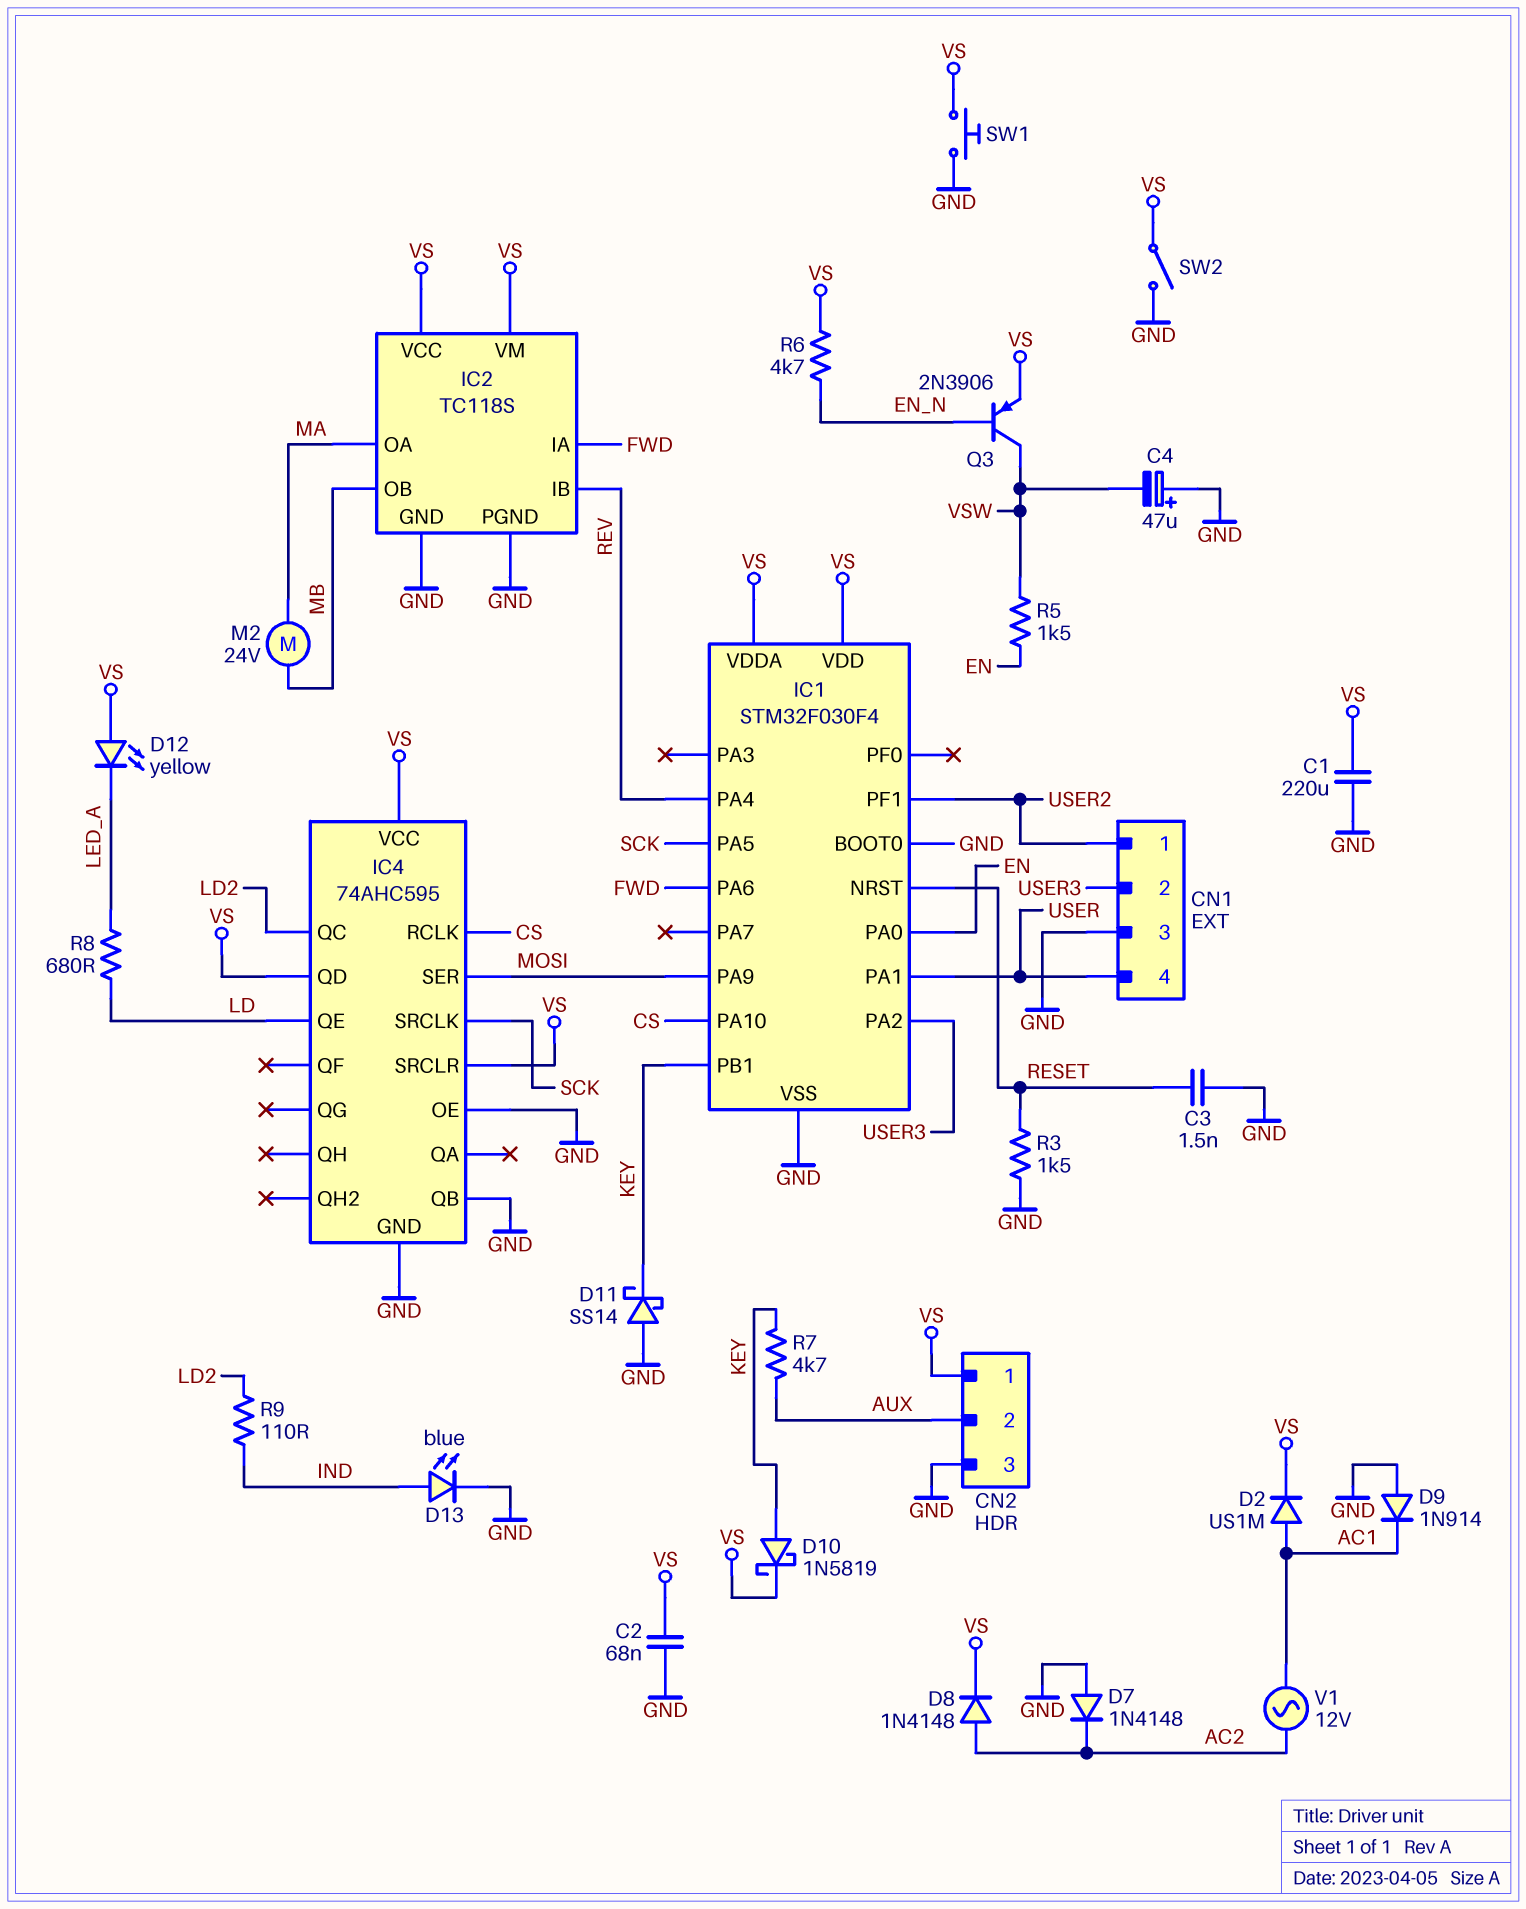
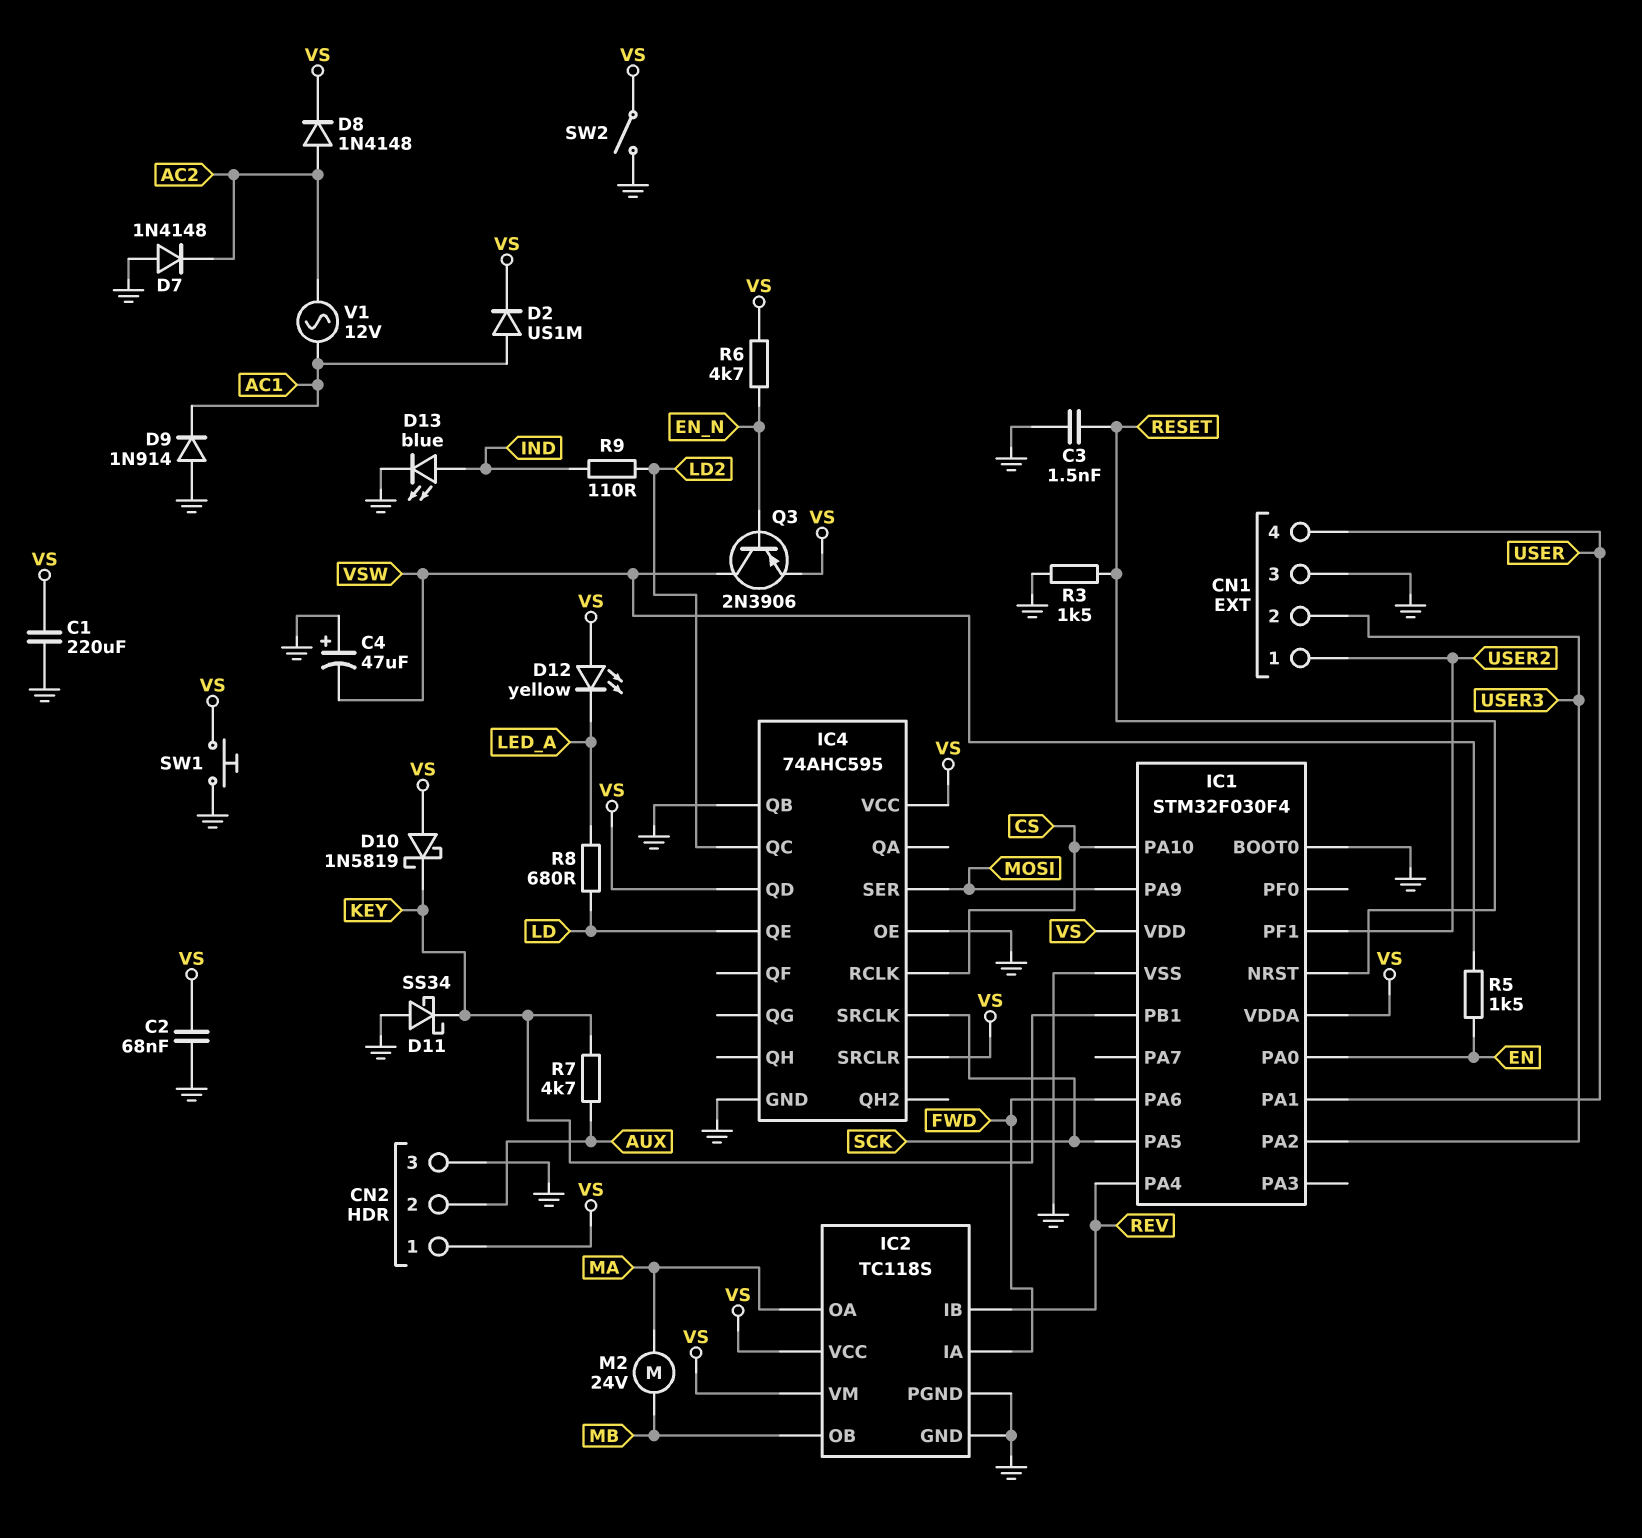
D10: schottky 1N5819 (A KEY, K VS) -> schottky 1N5819 (A VS, K KEY)
D11: schottky SS14 (A GND, K KEY) -> schottky SS34 (A GND, K KEY)

